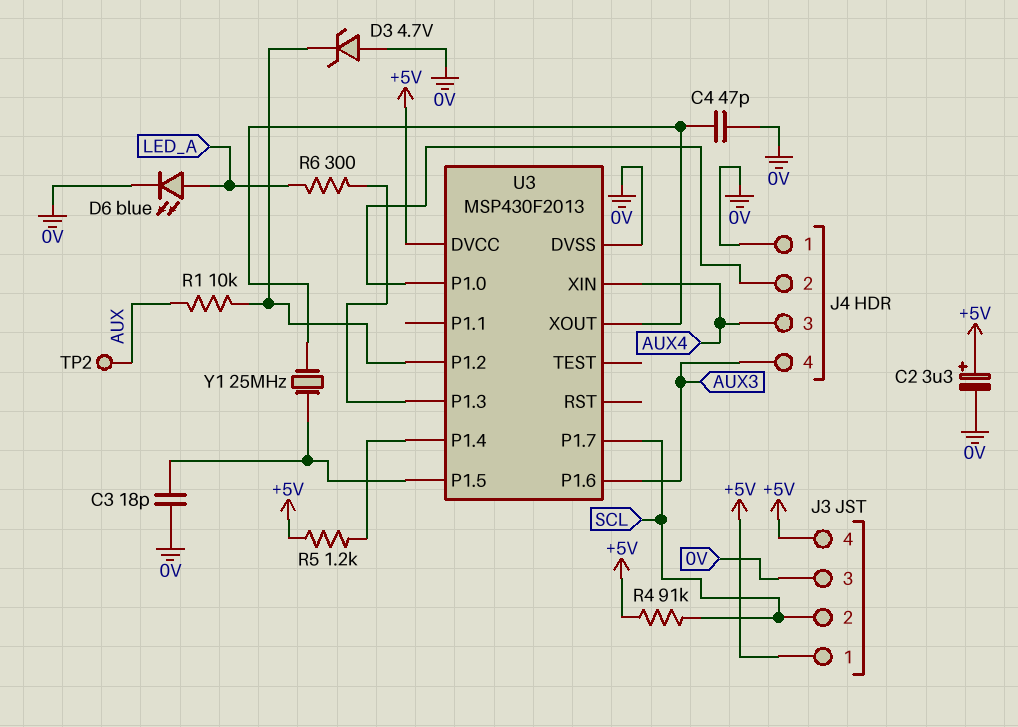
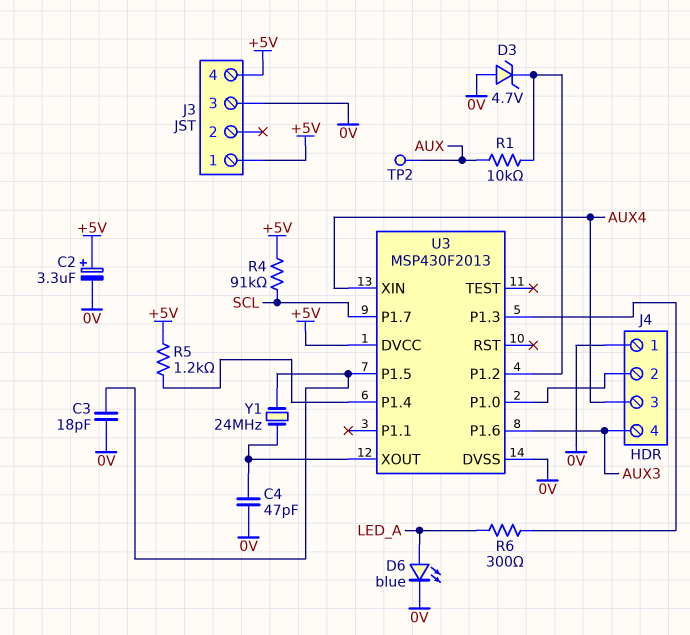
J3 pin 2: SCL -> none
Y1: 25MHz (U3/P1.5, U3/XOUT) -> 24MHz (U3/P1.5, U3/XOUT)

